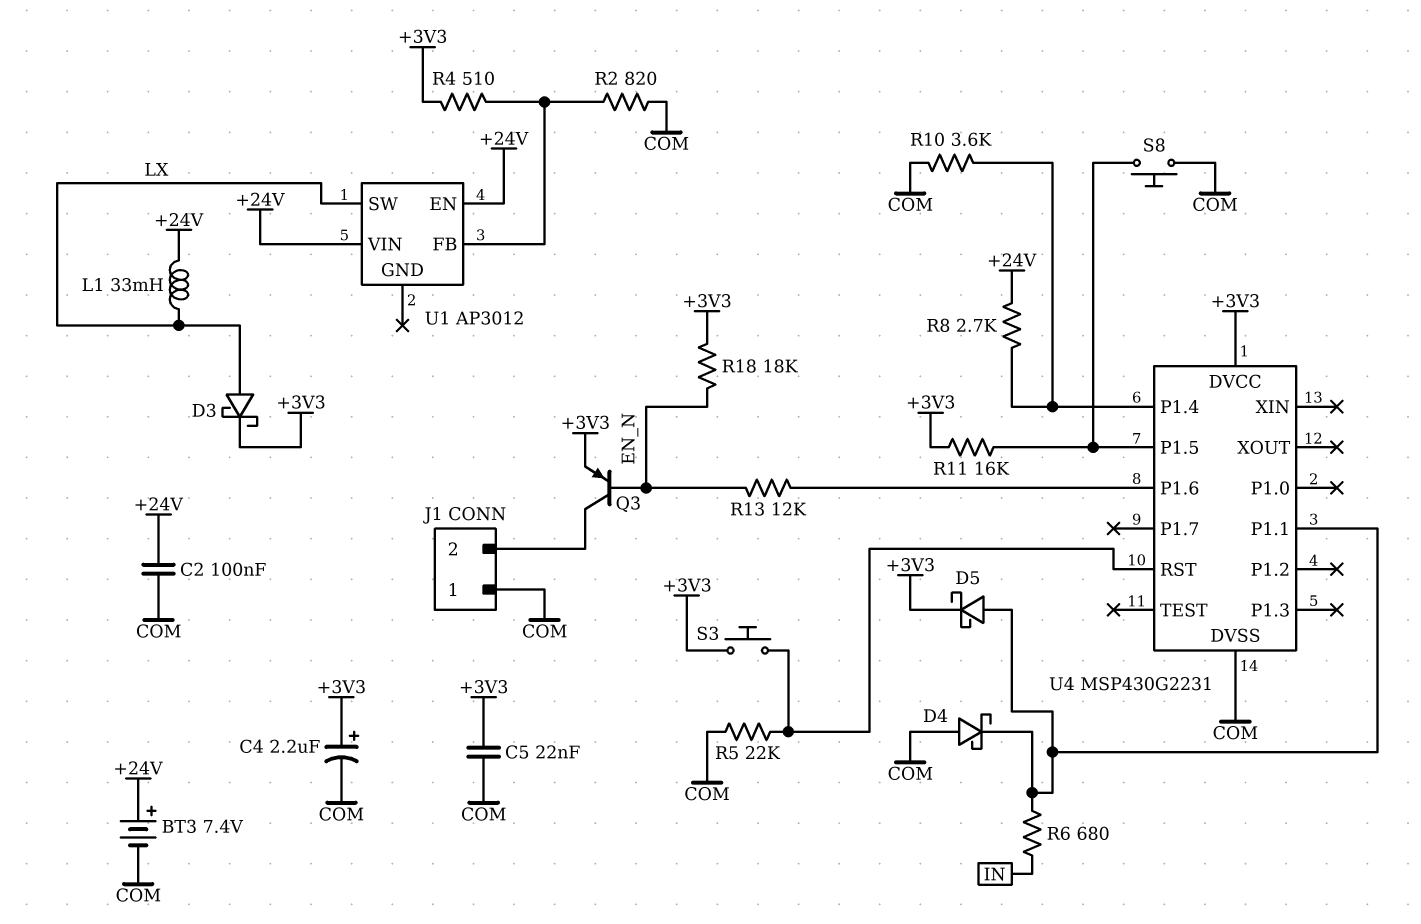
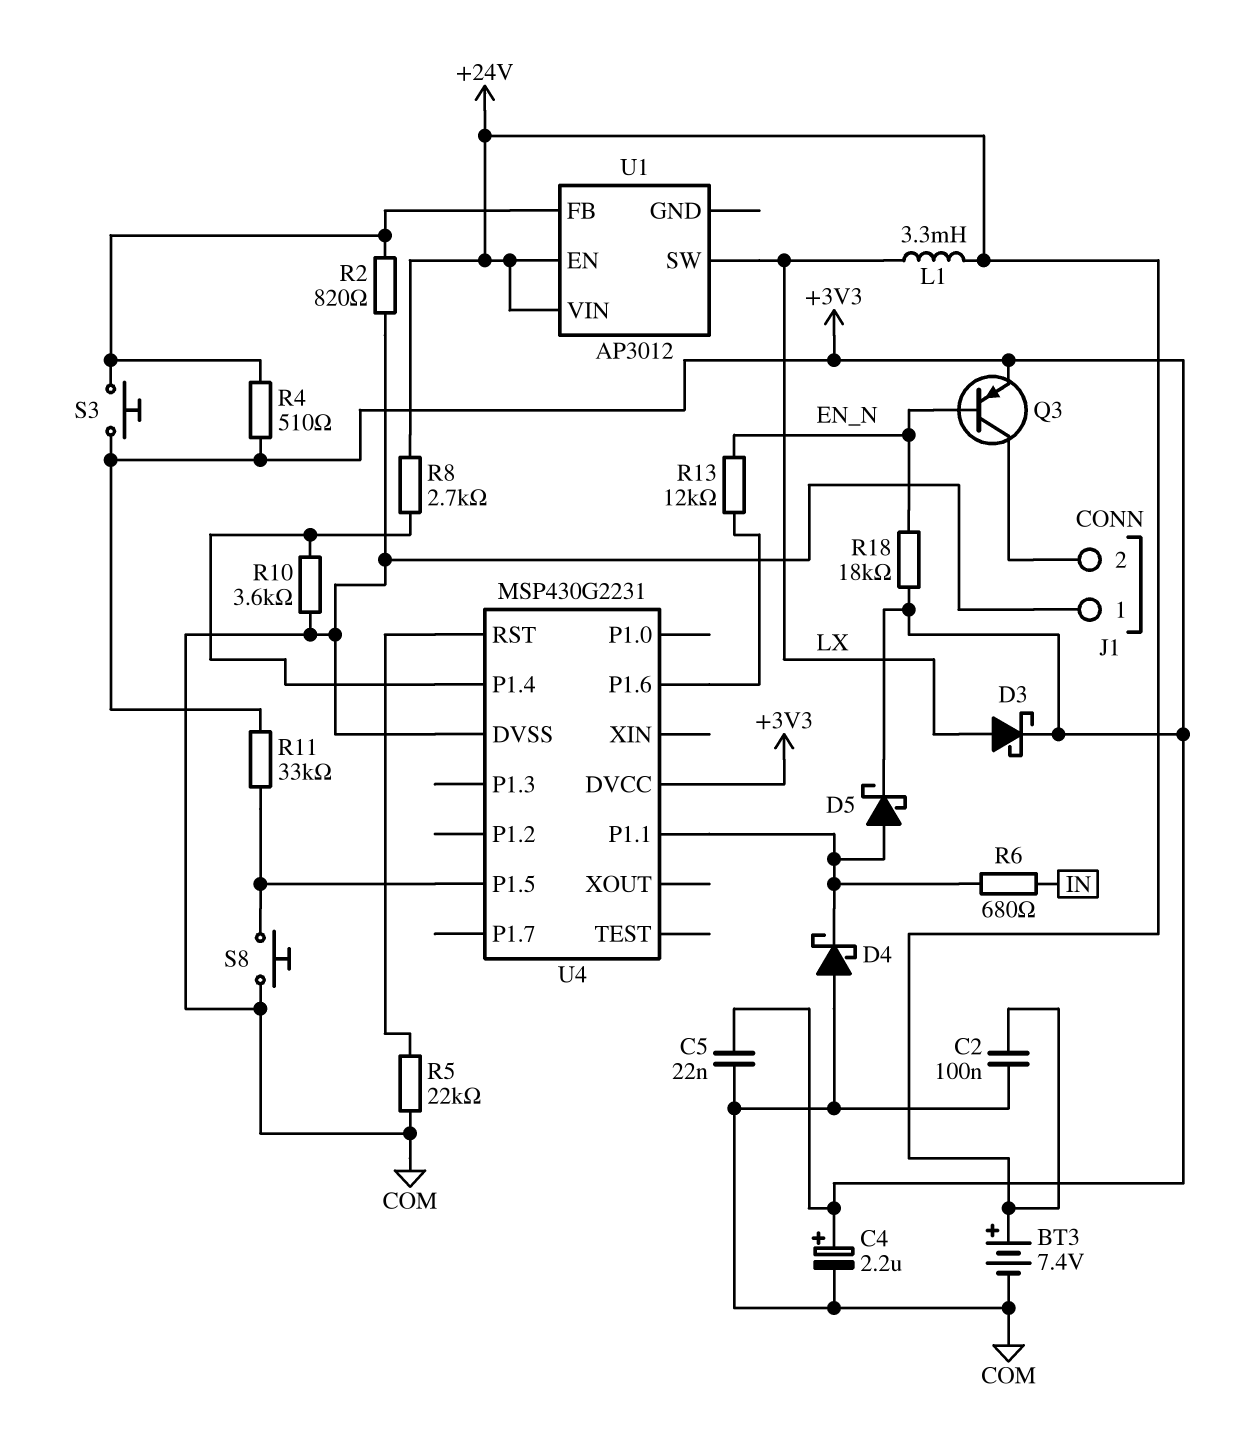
L1: 33mH (+24V, LX) -> 3.3mH (+24V, LX)
R11: 16k (+3V3, U4/P1.5) -> 33k (+3V3, U4/P1.5)
S3: button (+3V3, U4/RST) -> button (+3V3, U1/FB)

